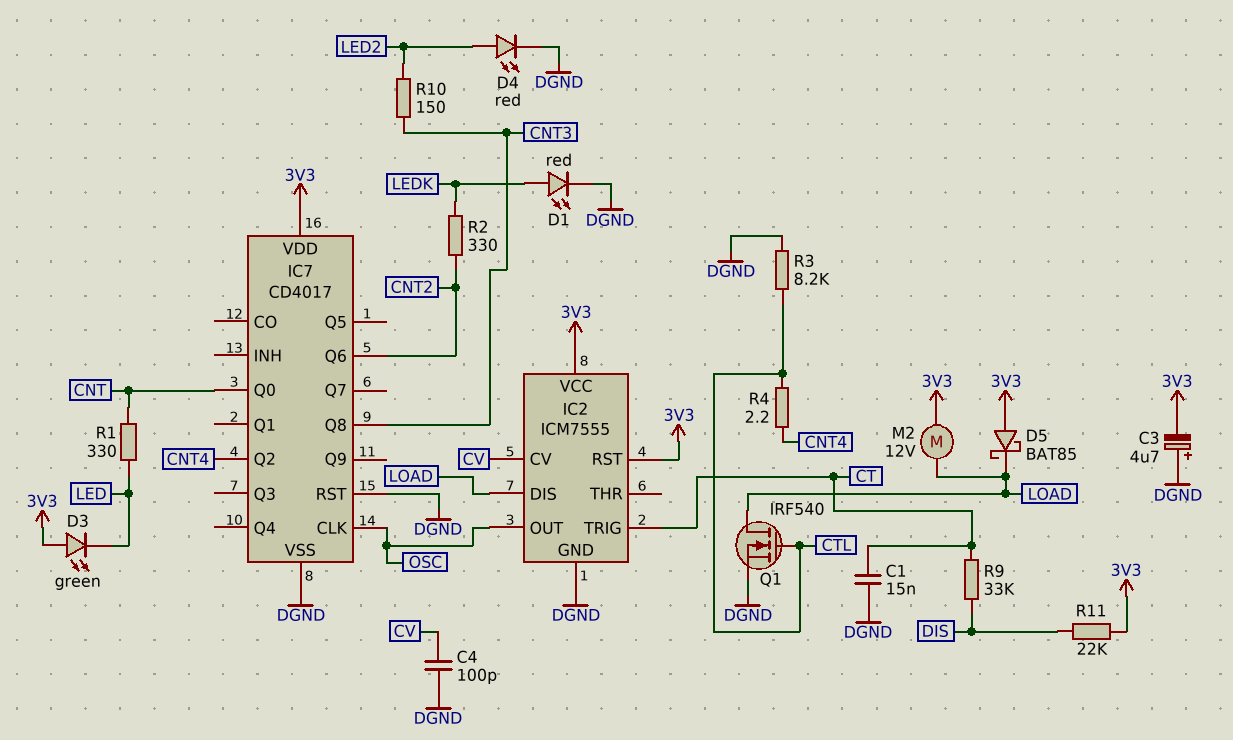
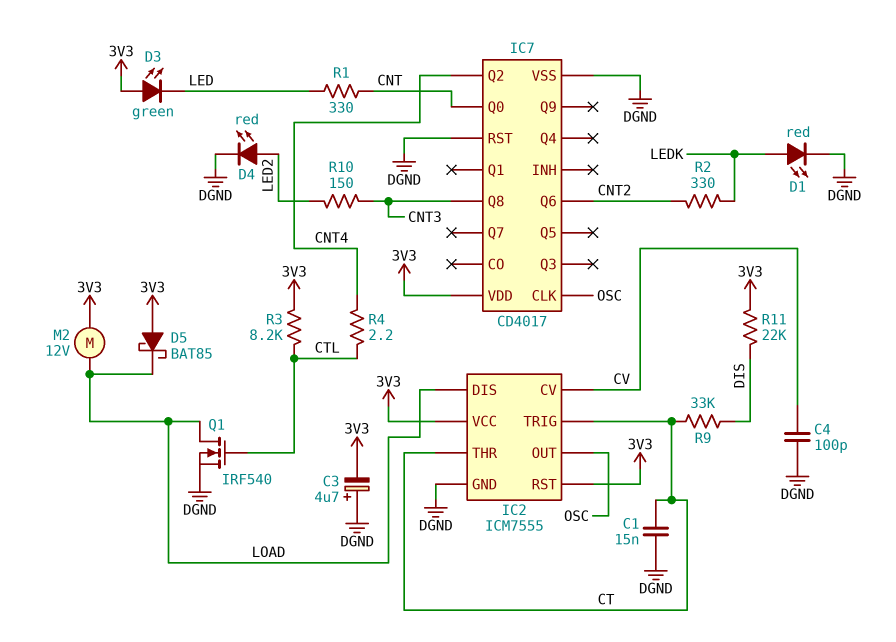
IC2 pin THR: none -> CT
R3: 8.2k (CTL, DGND) -> 8.2k (3V3, CTL)

